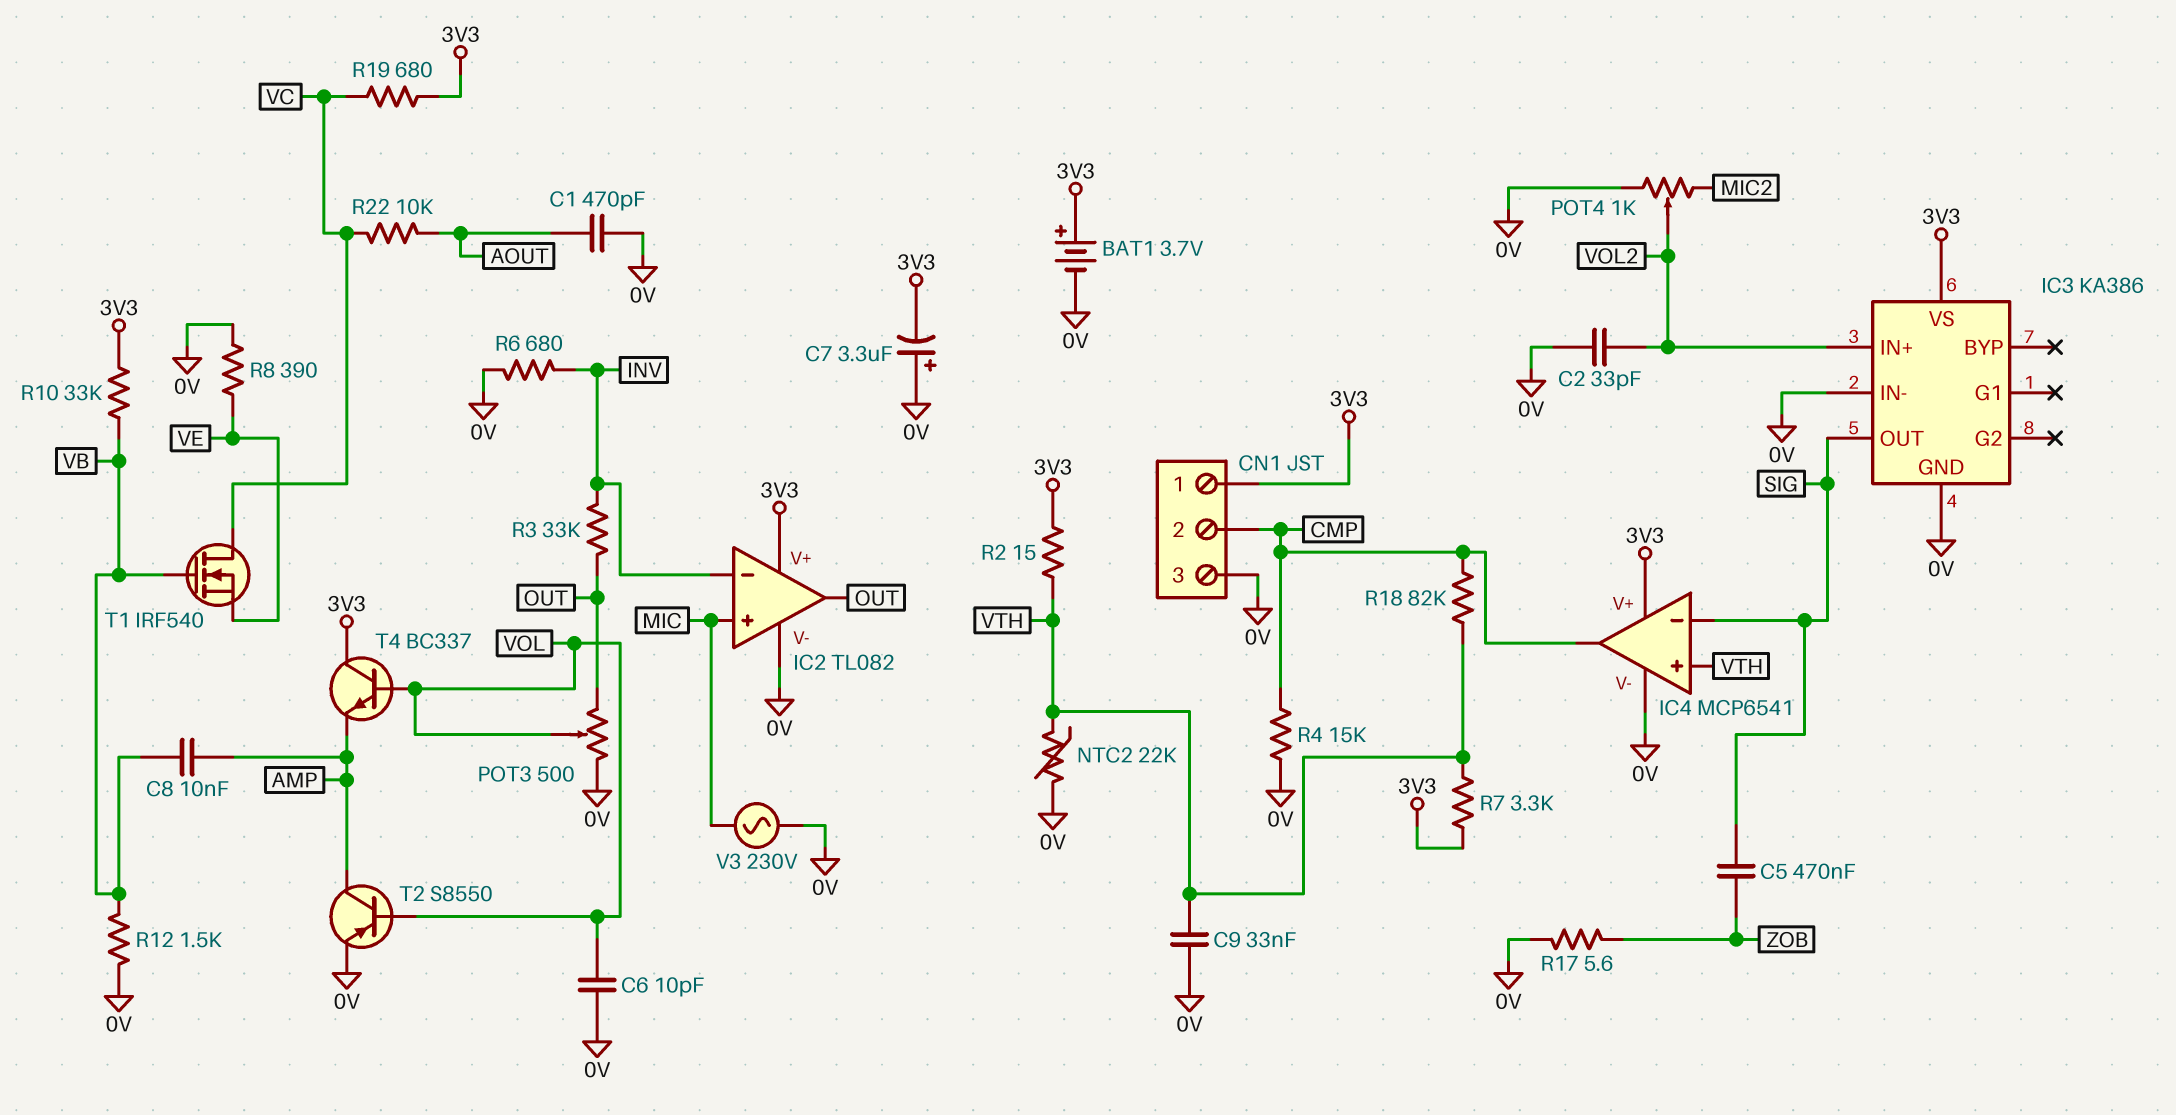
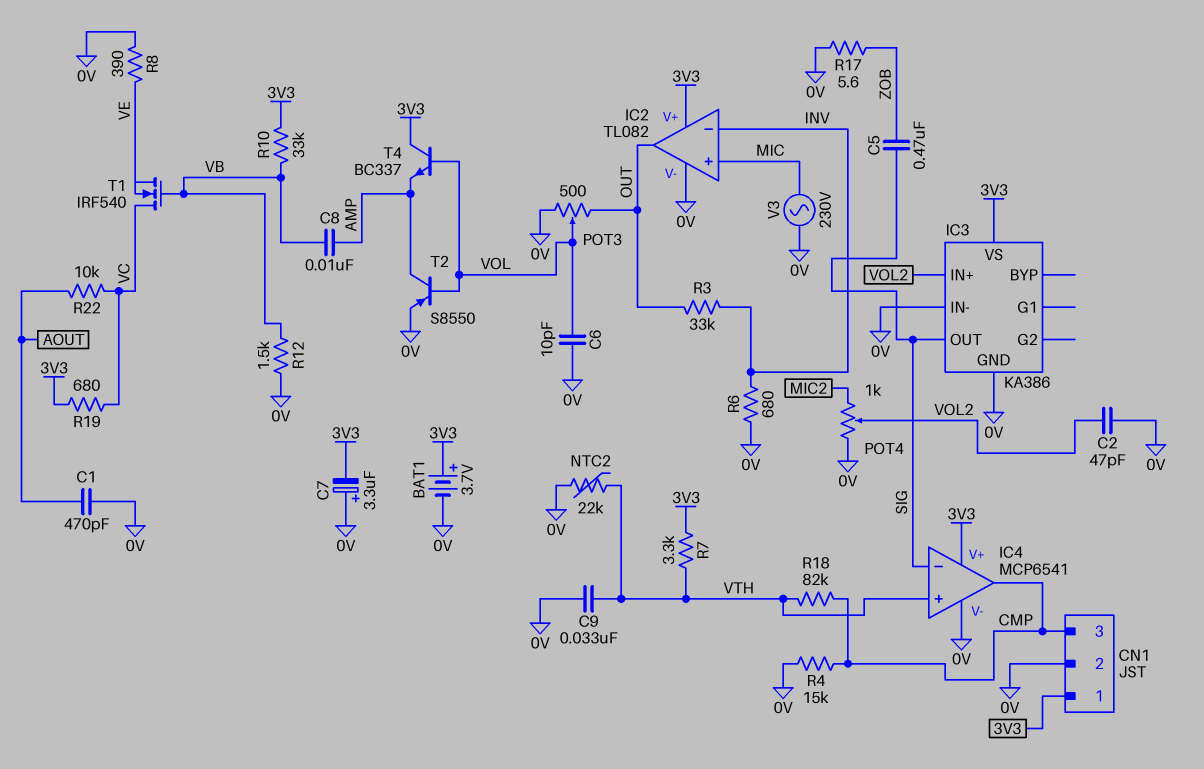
C2: 33pF (0V, VOL2) -> 47pF (0V, VOL2)
CN1 pin 2: CMP -> 0V
CN1 pin 3: 0V -> CMP
R2: 15 (3V3, VTH) -> none

